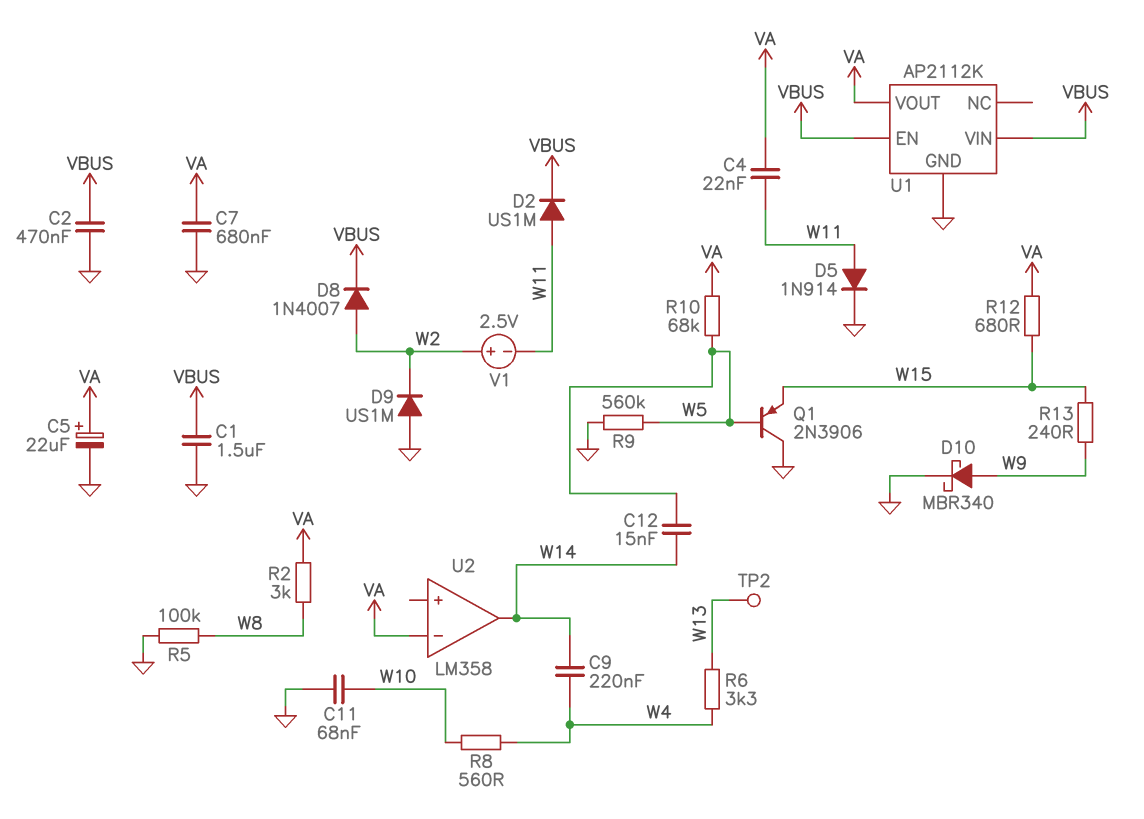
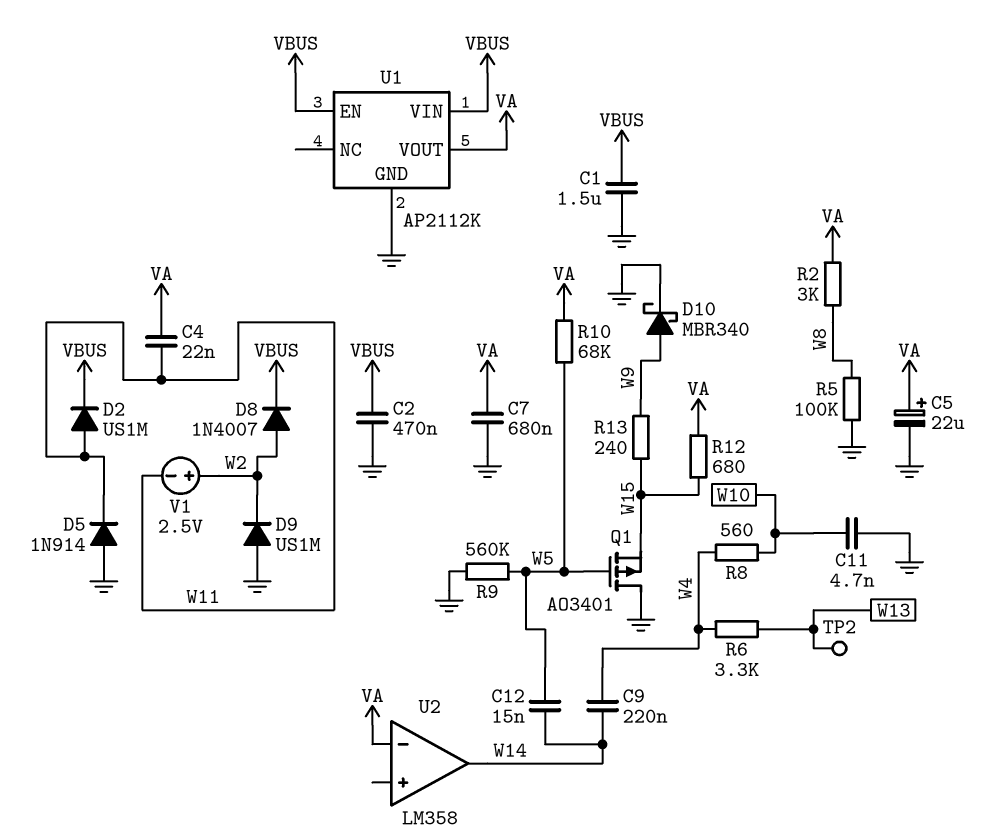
C11: 68nF (GND, W10) -> 4.7nF (GND, W10)
D5: diode 1N914 (A W11, K GND) -> diode 1N914 (A GND, K W11)
Q1: PNP 2N3906 (B W5, C GND, E W15) -> PMOS AO3401 (G W5, D GND, S W15)

